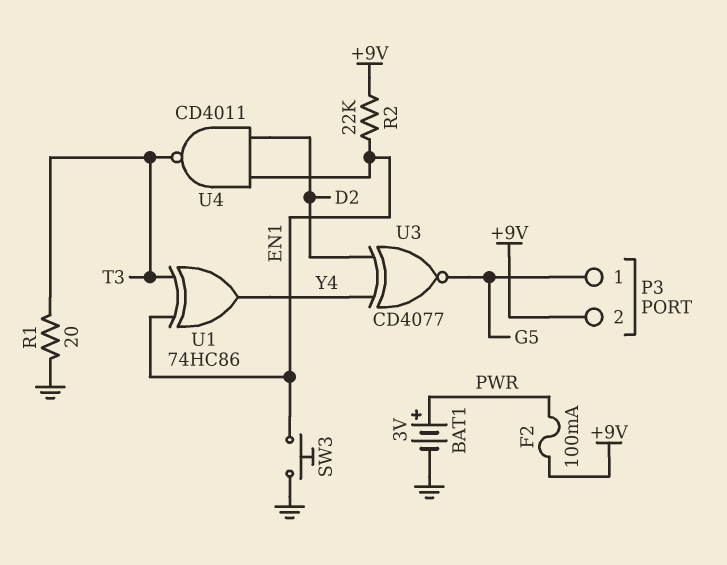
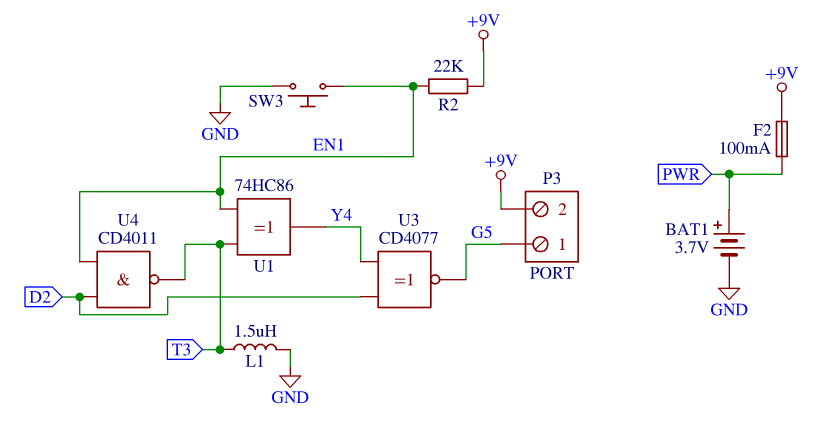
BAT1: 3V (plus PWR, minus GND) -> 3.7V (plus PWR, minus GND)
L1: none -> 1.5uH (GND, T3)
R1: 20 (GND, T3) -> none

